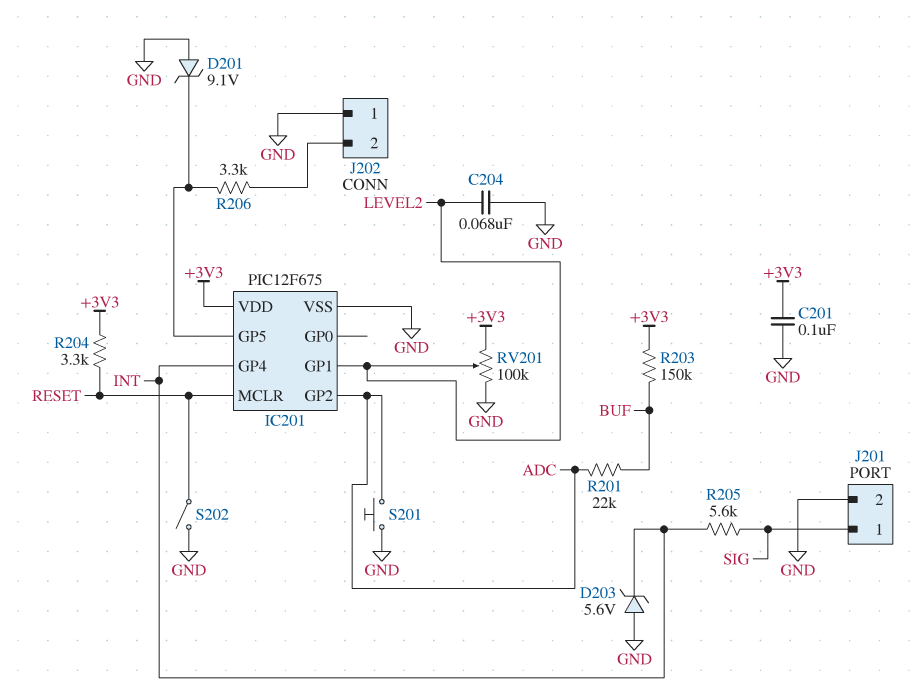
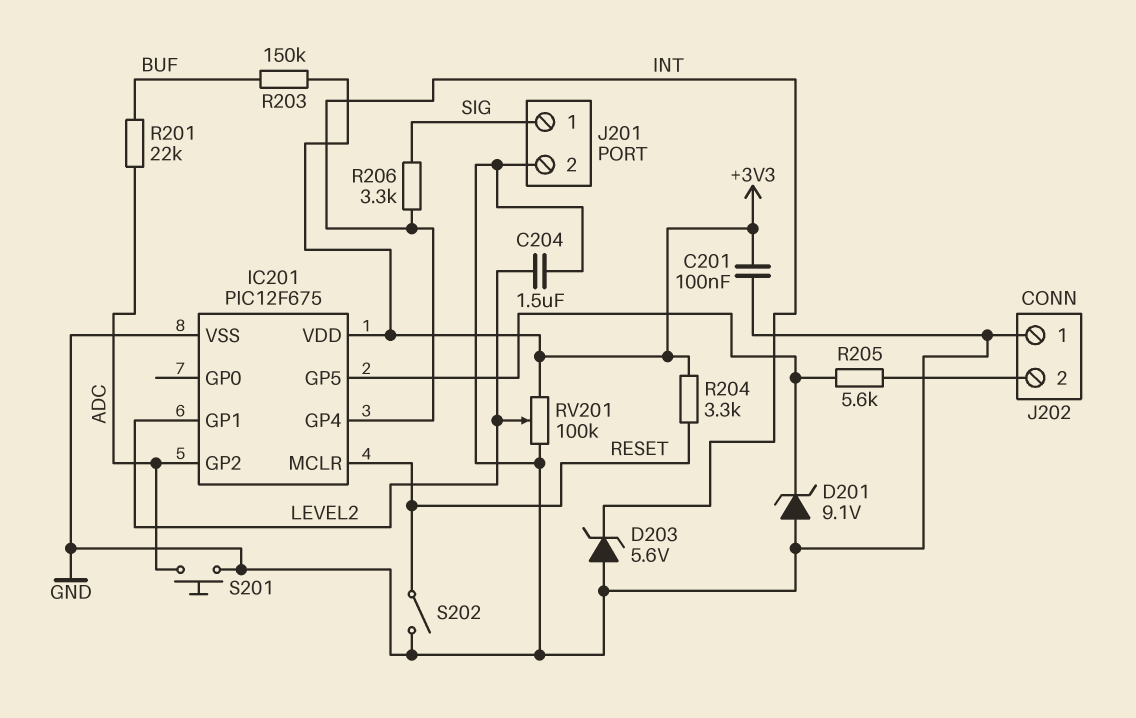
C204: 68nF (GND, LEVEL2) -> 1.5uF (GND, LEVEL2)
R205: 5.6k (INT, SIG) -> 5.6k (IC201/GP5, J202/2)
R206: 3.3k (IC201/GP5, J202/2) -> 3.3k (INT, SIG)

